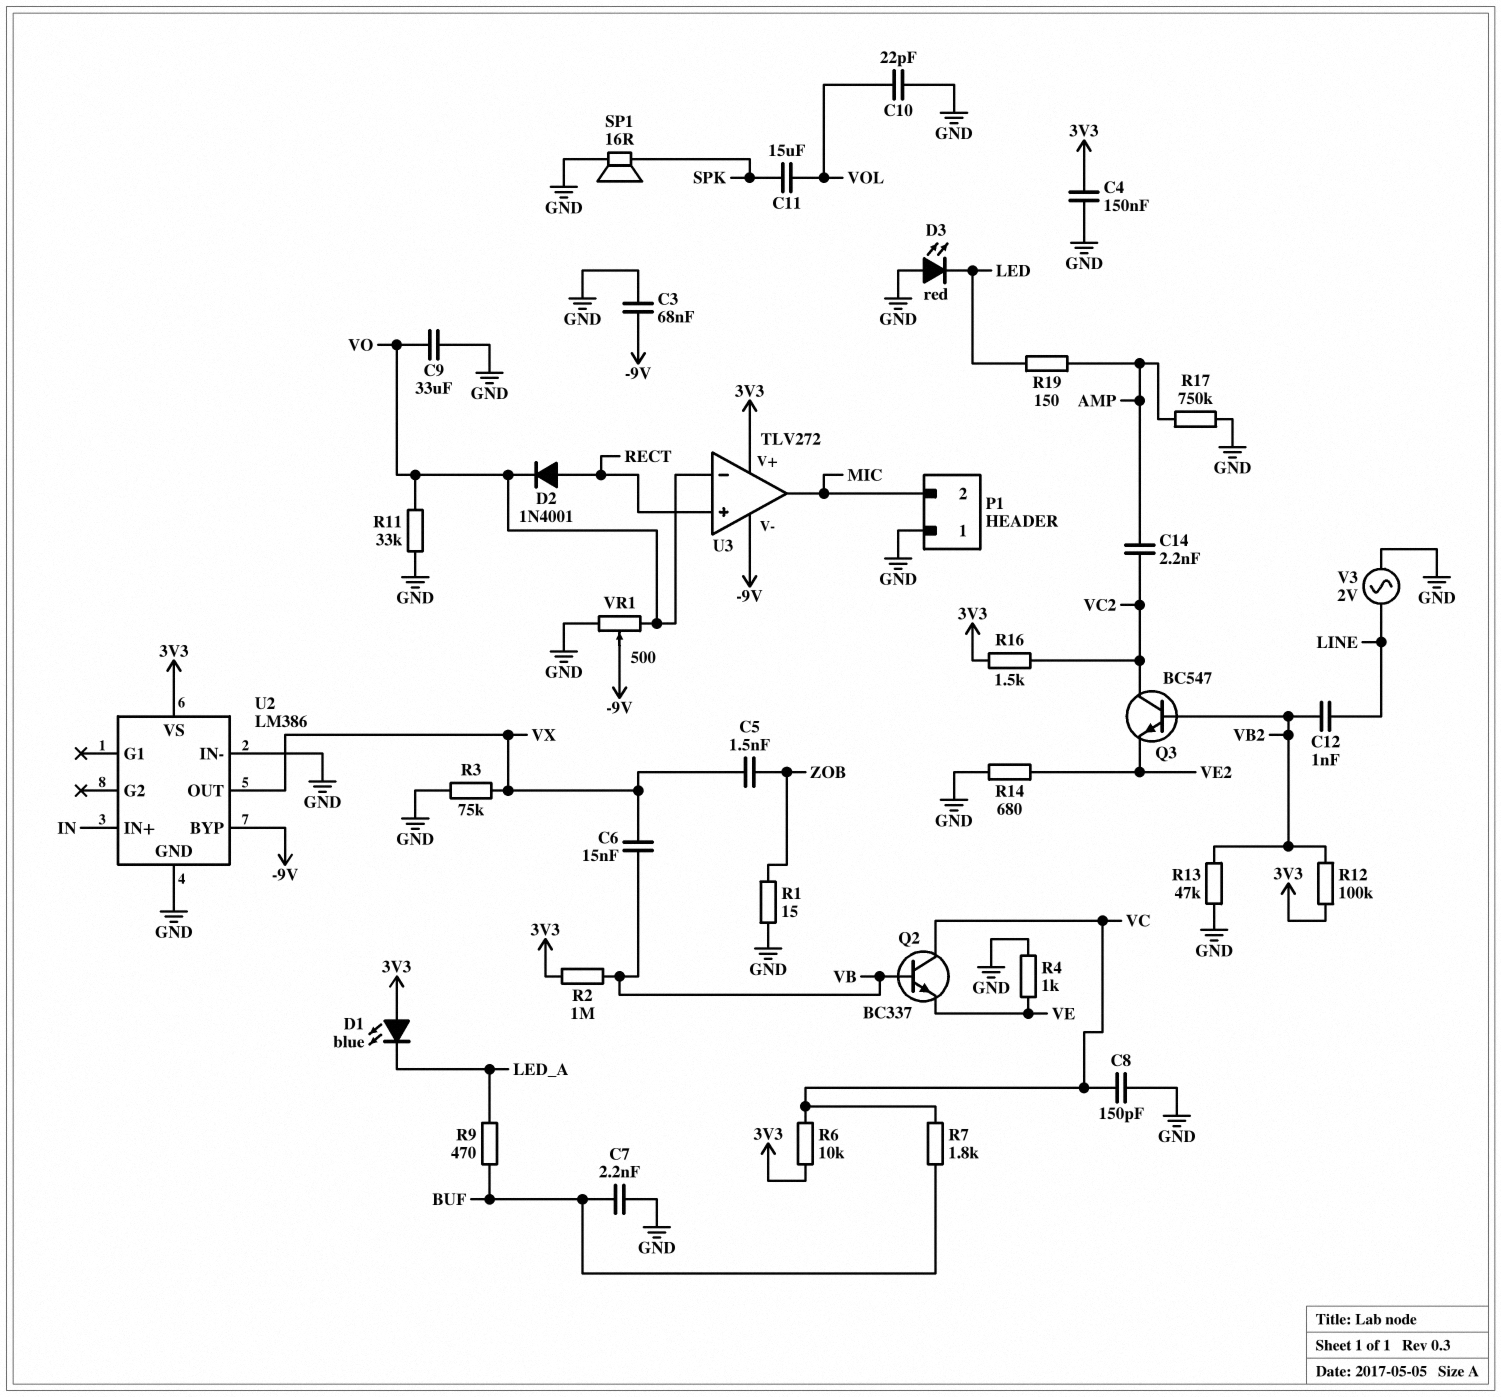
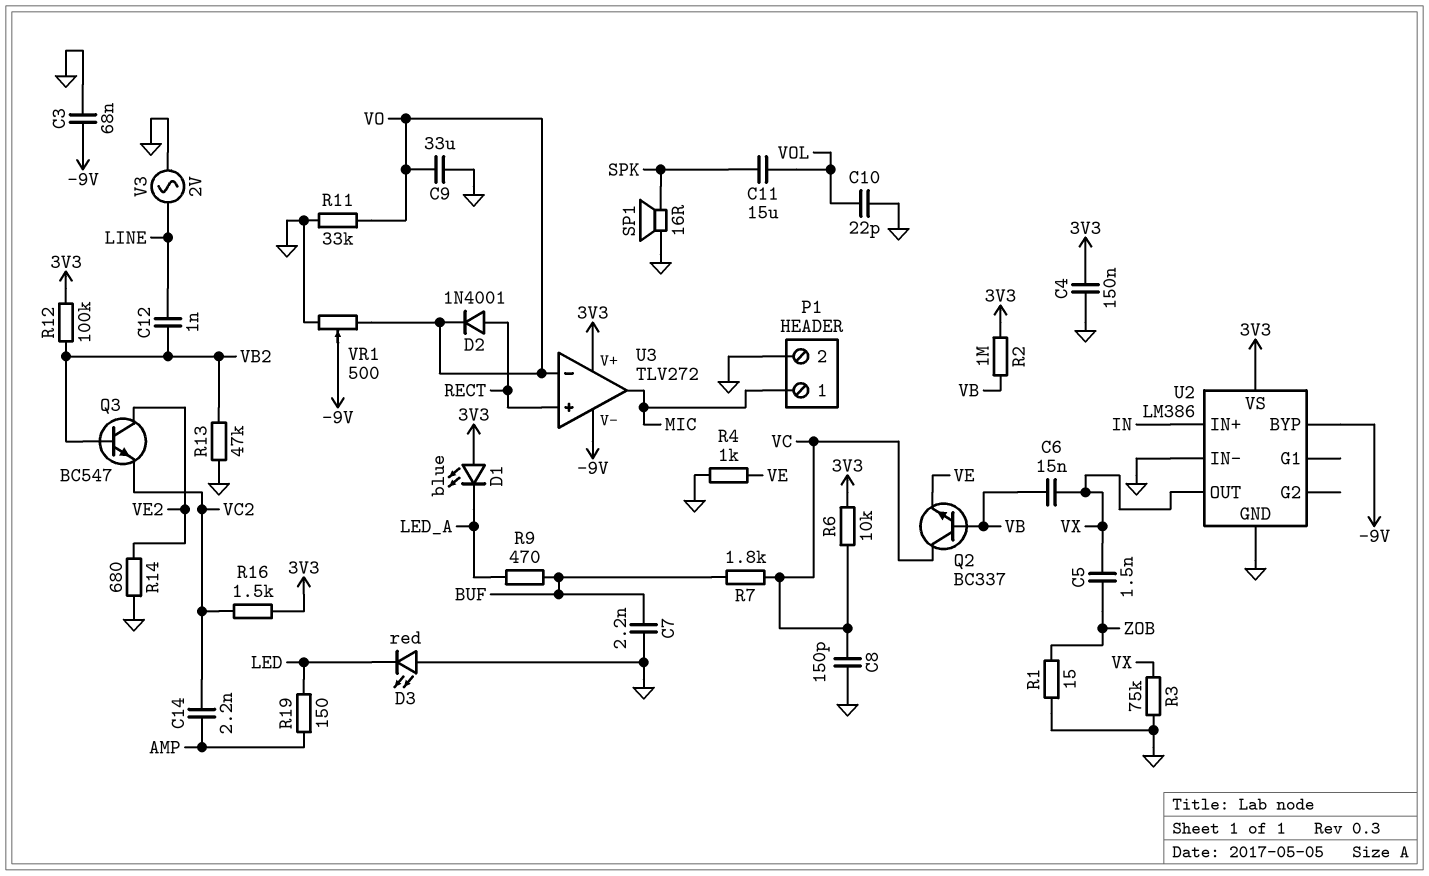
P1 pin 1: GND -> MIC
P1 pin 2: MIC -> GND
Q3: NPN BC547 (B VB2, C VC2, E VE2) -> NPN BC547 (B VB2, C VE2, E VC2)
R17: 750k (AMP, GND) -> none

